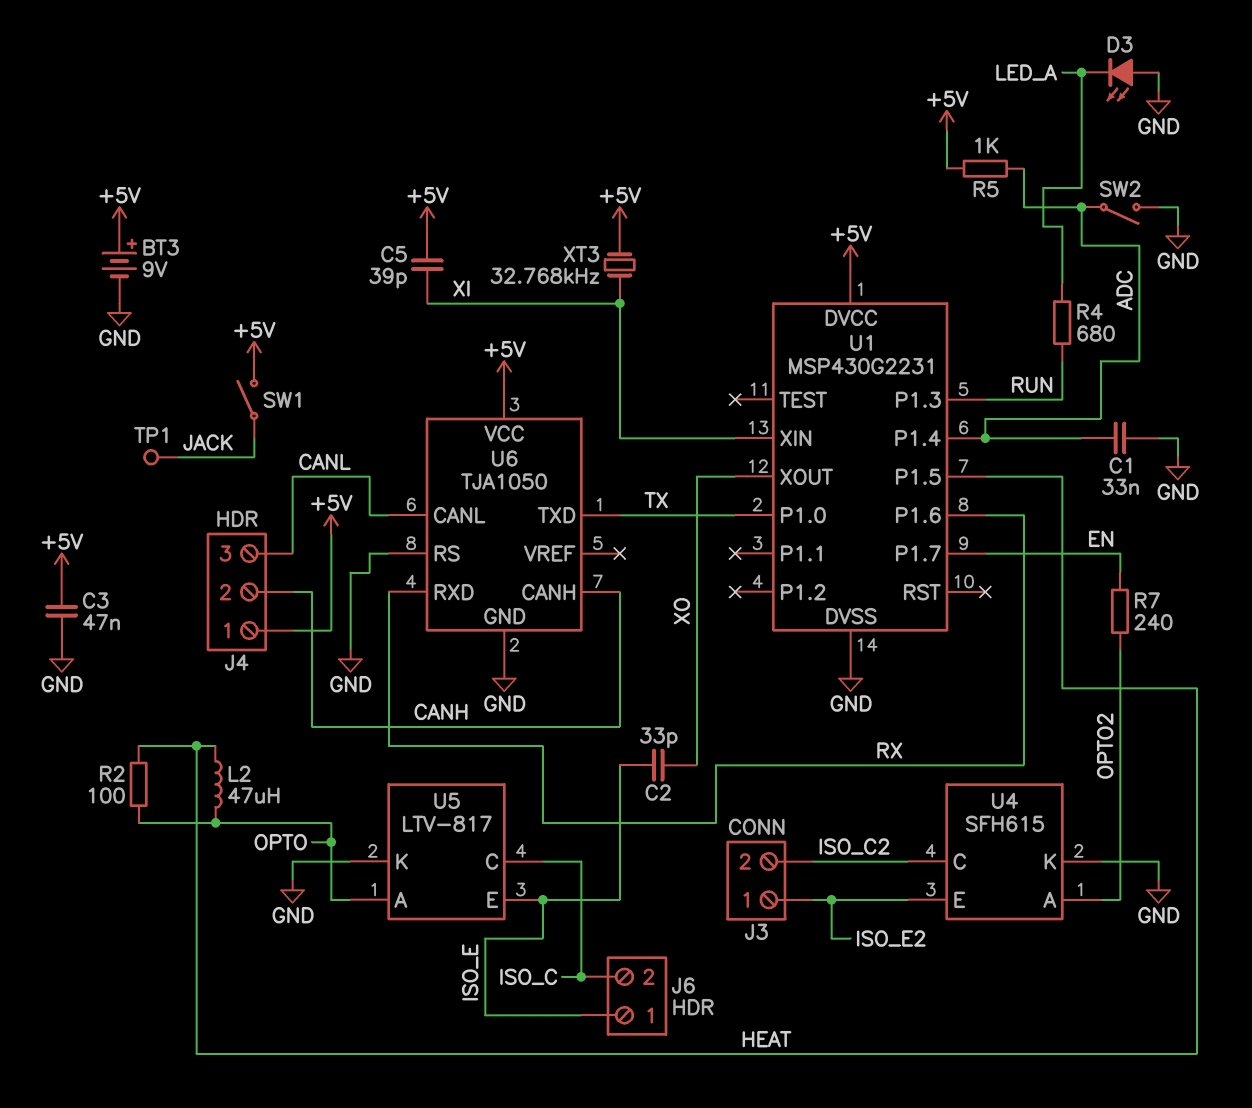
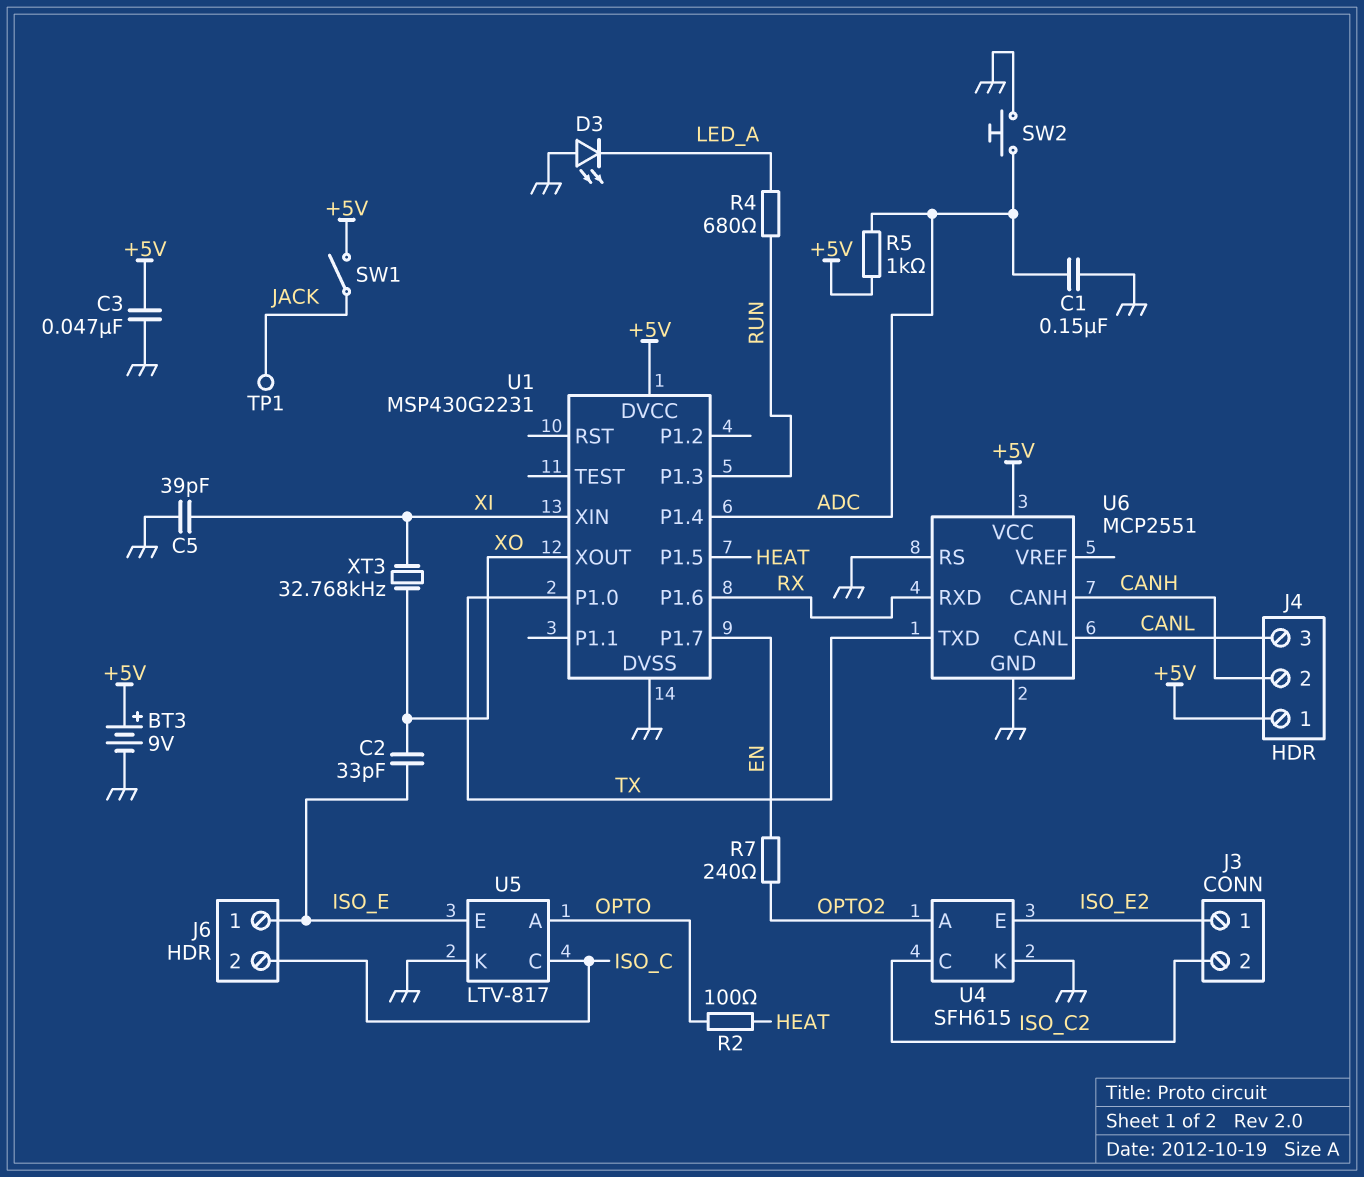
C1: 33nF (ADC, GND) -> 150nF (ADC, GND)
C5: 39pF (+5V, XI) -> 39pF (GND, XI)
L2: 47uH (HEAT, OPTO) -> none
SW2: switch (ADC, GND) -> button (ADC, GND)
U6: TJA1050 -> MCP2551
XT3: 32.768kHz (+5V, XI) -> 32.768kHz (XI, XO)

